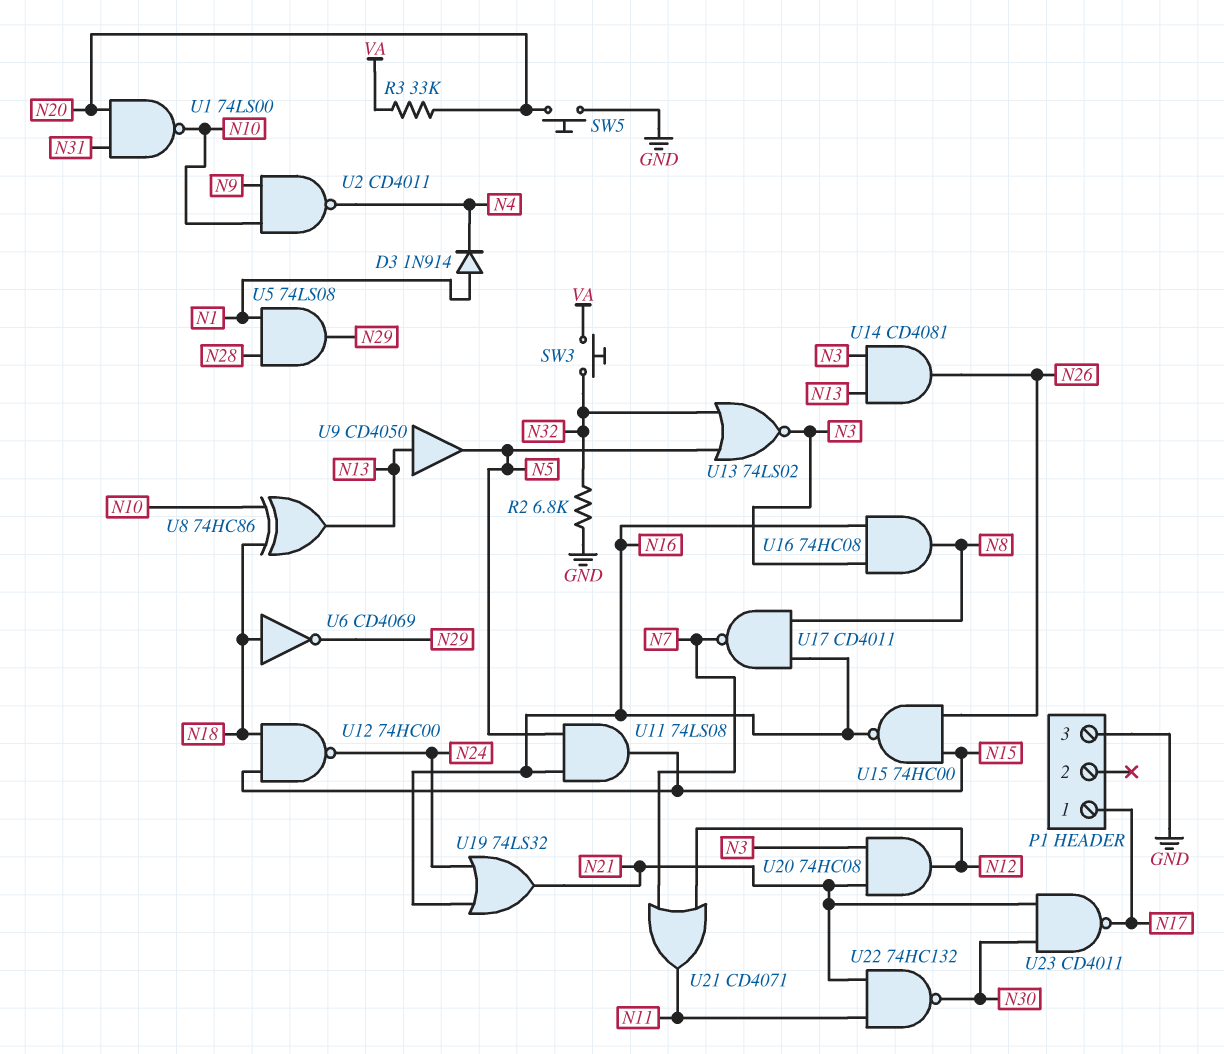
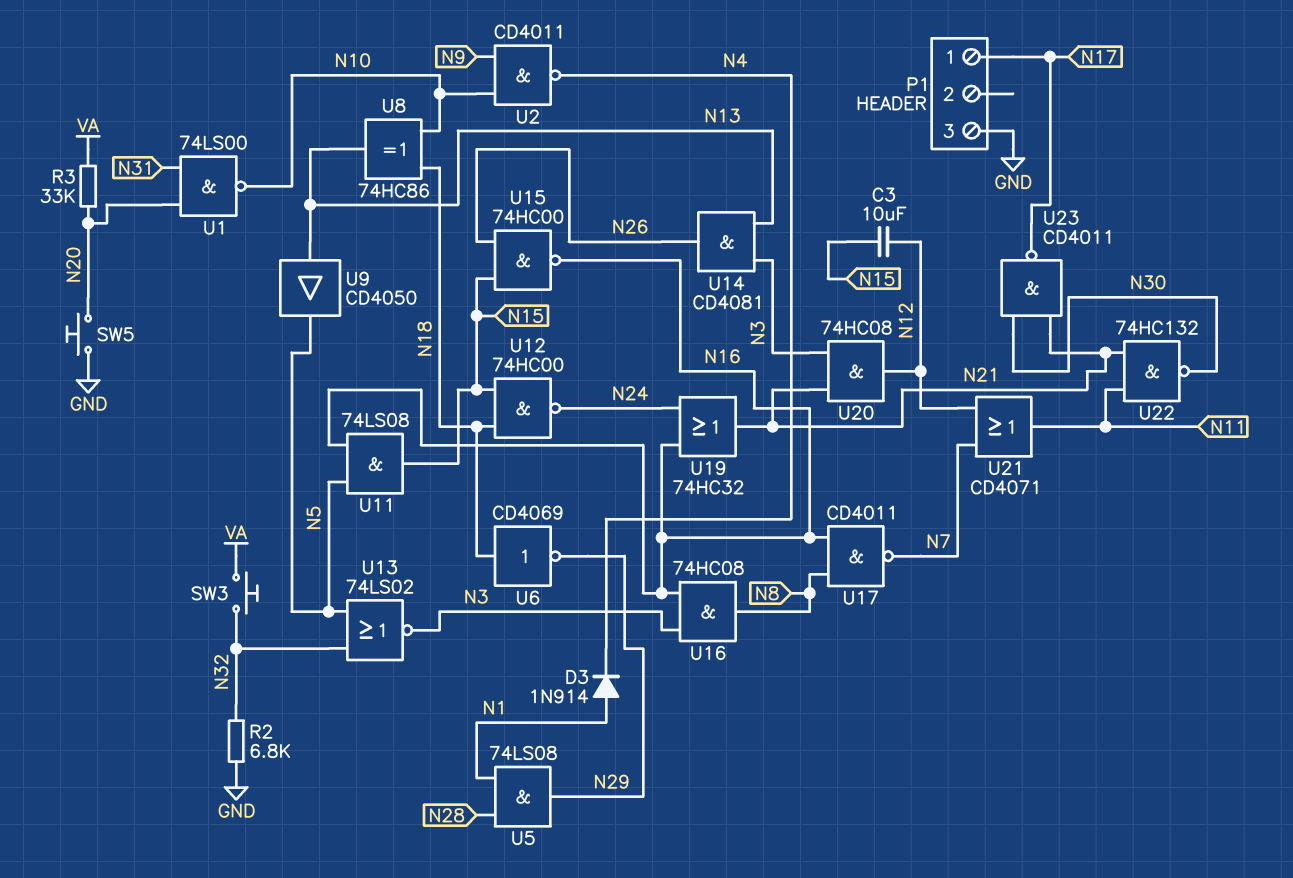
C3: none -> 10uF (N12, N15)
U19: OR 74LS32 (in N16, in N24, out N21) -> OR 74HC32 (in N16, in N24, out N21)

